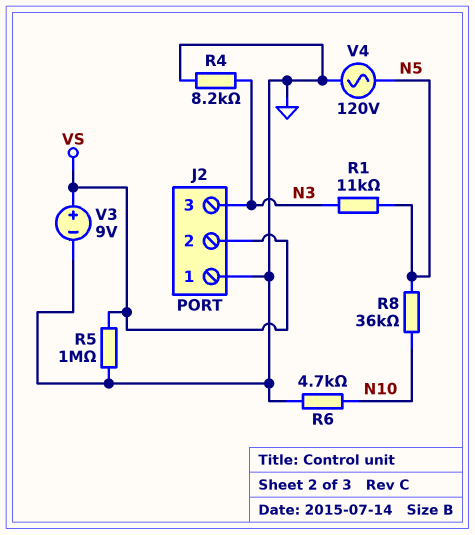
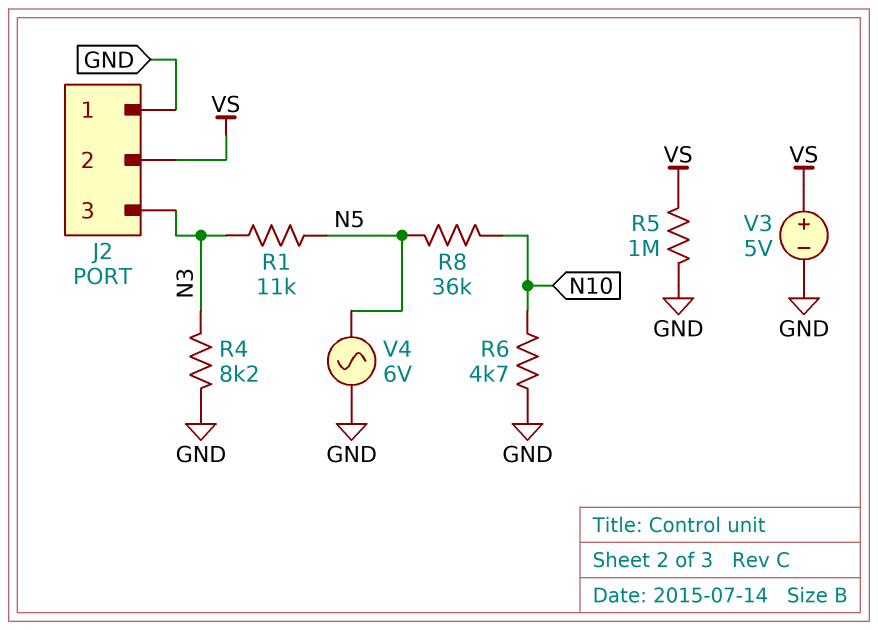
V3: 9V (plus VS, minus GND) -> 5V (plus VS, minus GND)
V4: AC 120V (GND, N5) -> AC 6V (GND, N5)

